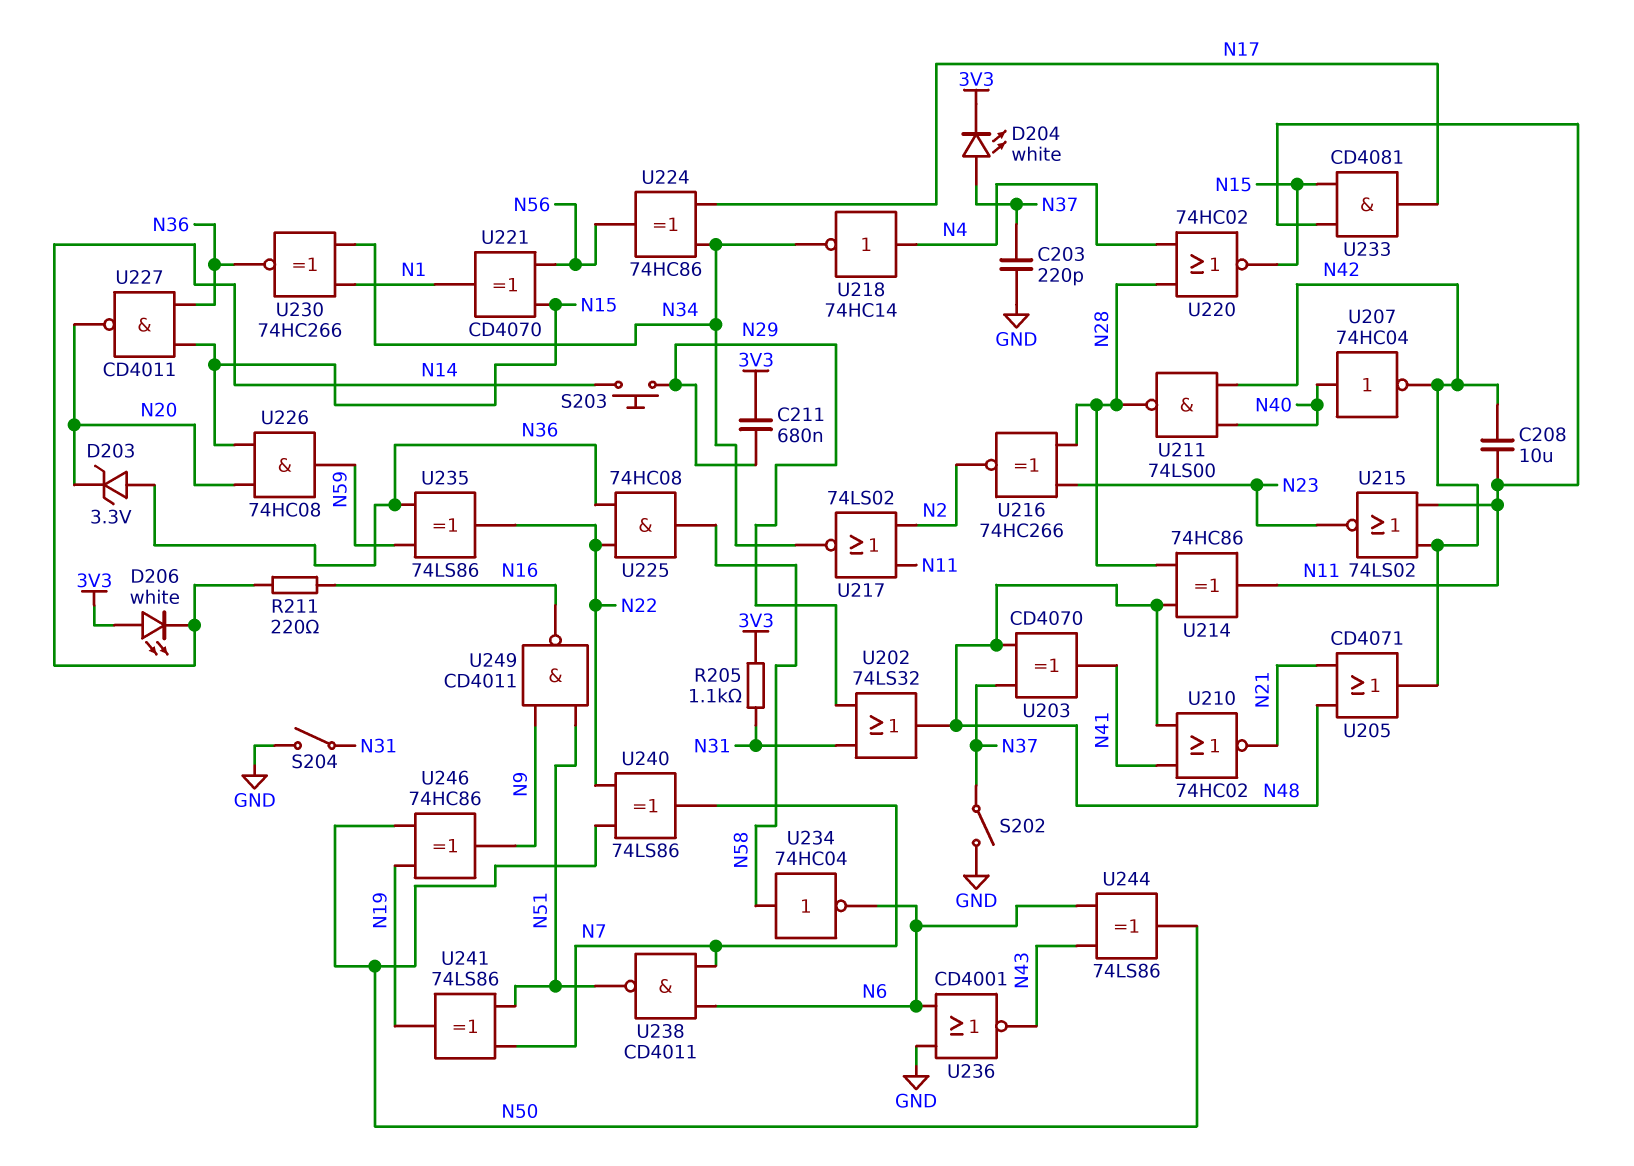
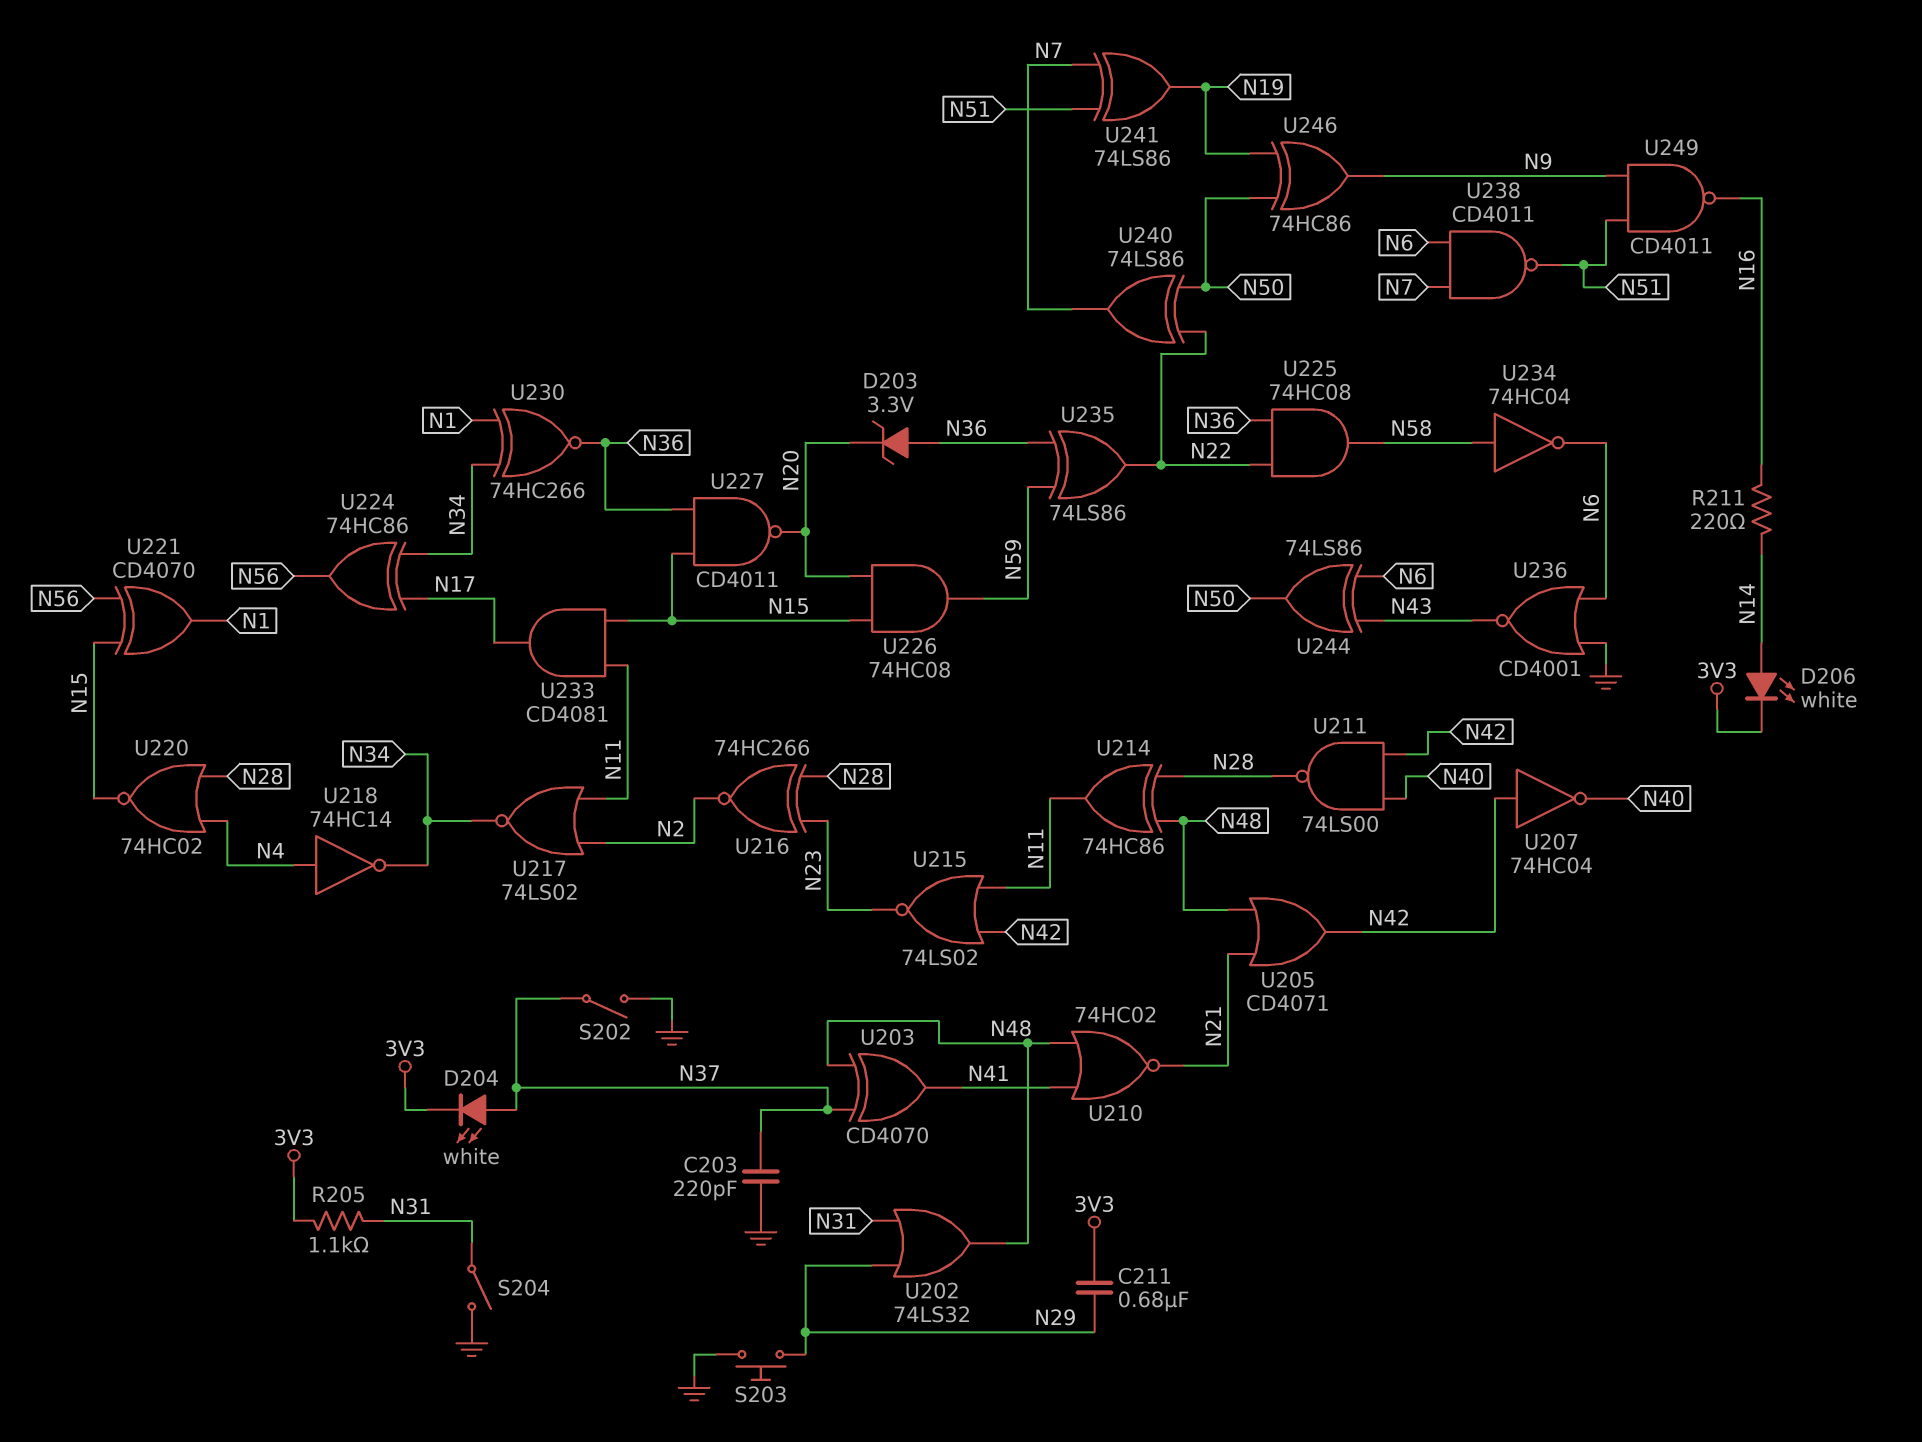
C208: 10uF (N11, N42) -> none
D206: LED white (A 3V3, K N14) -> LED white (A N14, K 3V3)
S203: button (N14, N29) -> button (GND, N29)
U207: NOT 74HC04 (in N40, out N42) -> NOT 74HC04 (in N42, out N40)

